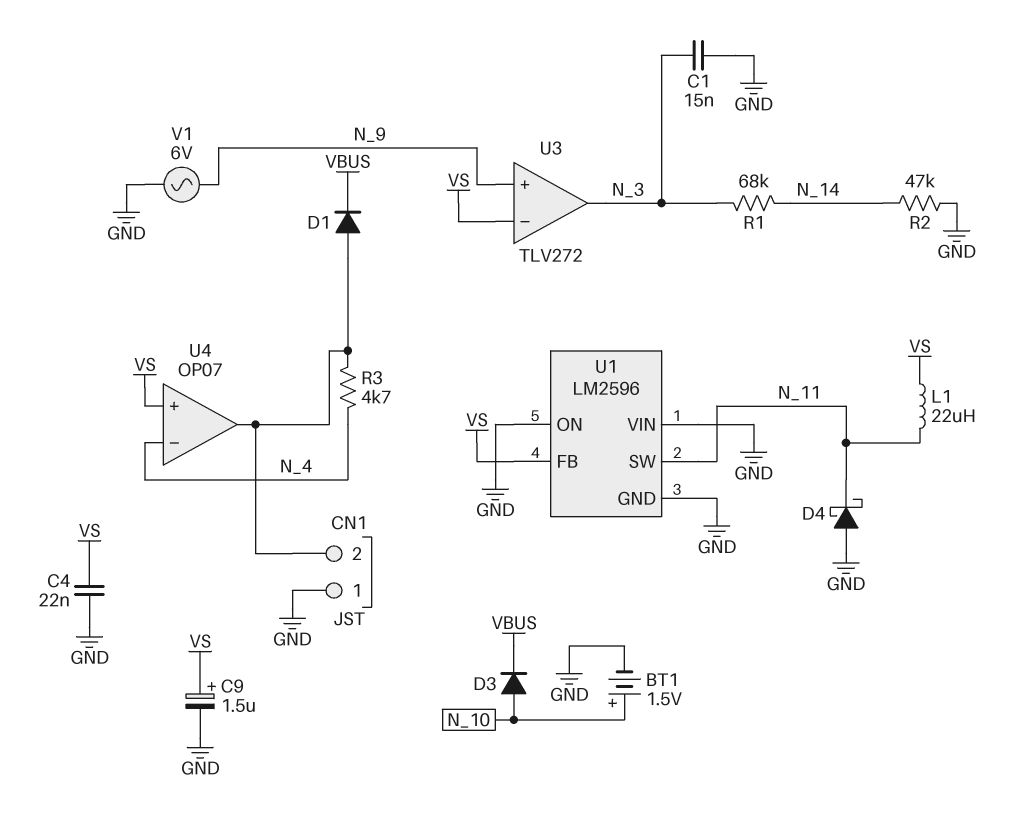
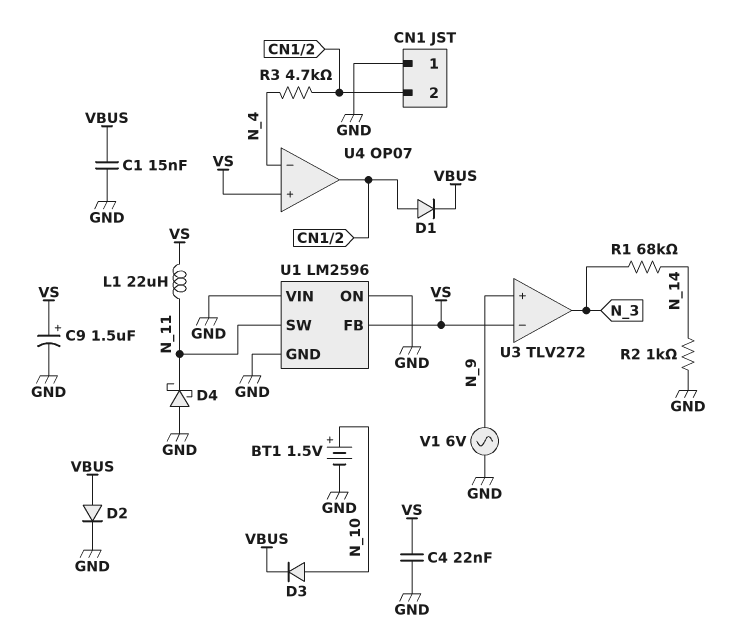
C1: 15nF (GND, N_3) -> 15nF (GND, VBUS)
D2: none -> diode (A VBUS, K GND)
R2: 47k (GND, N_14) -> 1k (GND, N_14)

